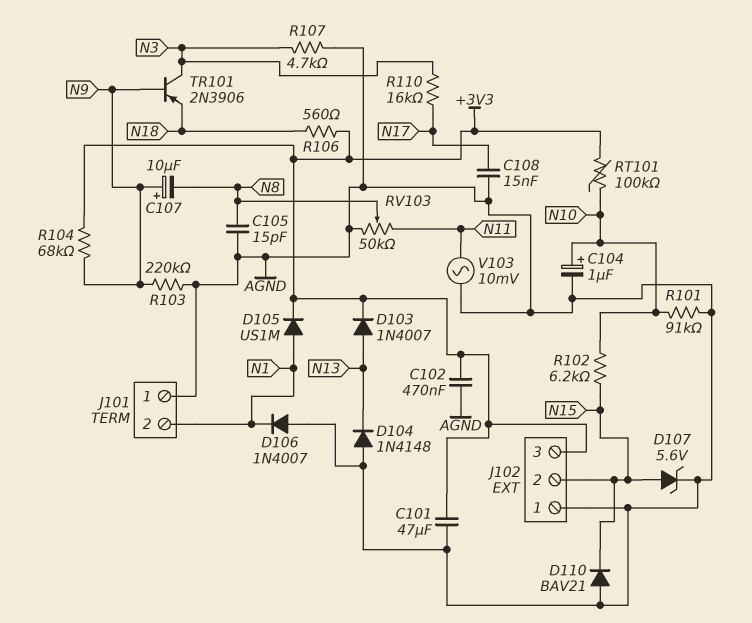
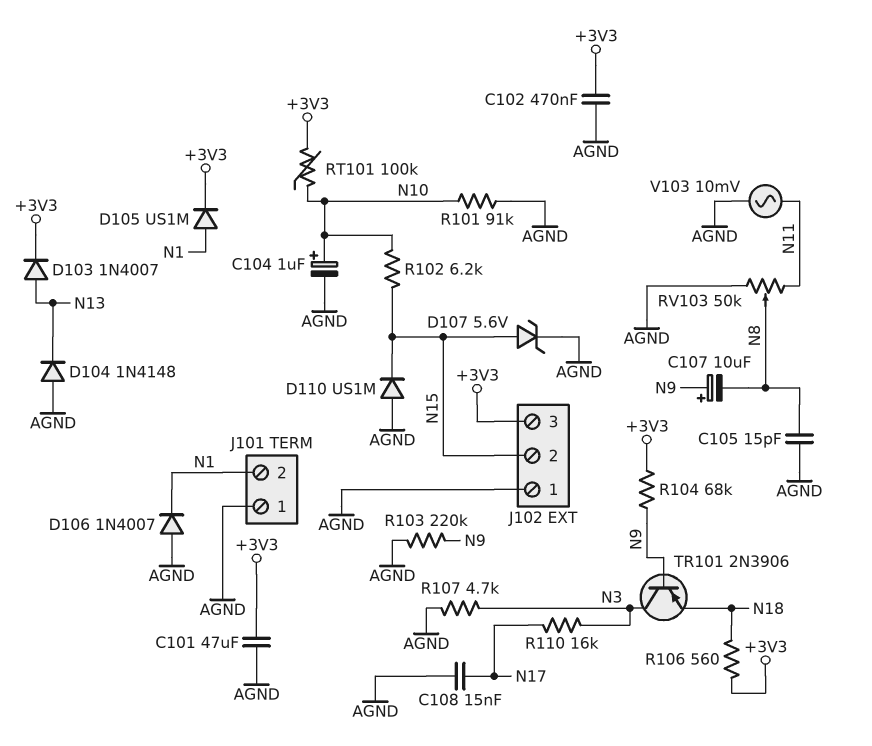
D110: diode BAV21 (A AGND, K N15) -> diode US1M (A AGND, K N15)

